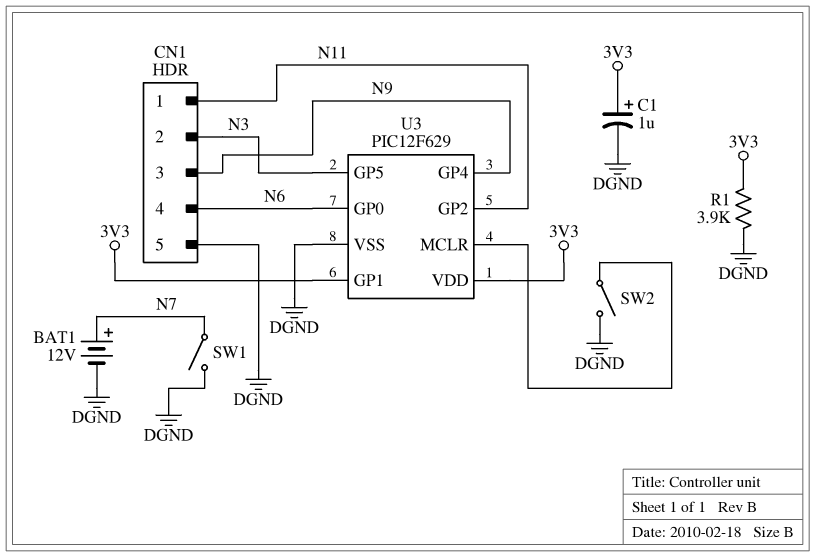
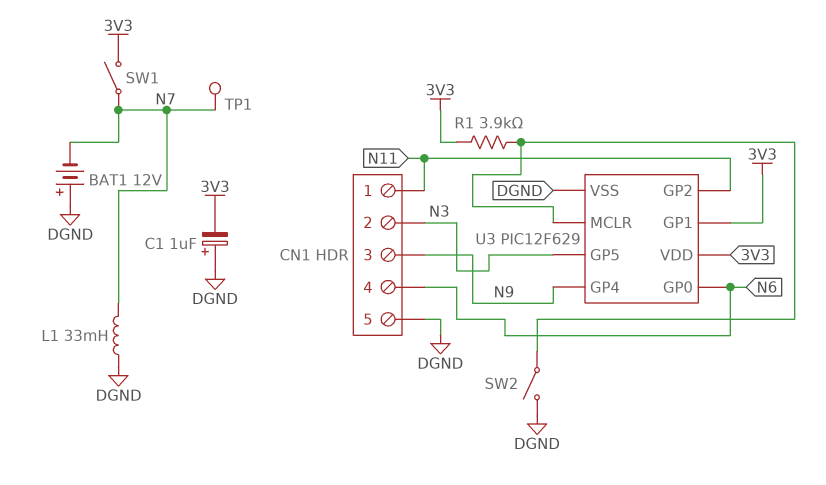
BAT1: 12V (plus N7, minus DGND) -> 12V (plus DGND, minus N7)
C1: 1uF (plus 3V3, minus DGND) -> 1uF (plus DGND, minus 3V3)
L1: none -> 33mH (DGND, N7)
R1: 3.9k (3V3, DGND) -> 3.9k (3V3, U3/MCLR)
SW1: switch (DGND, N7) -> switch (3V3, N7)
TP1: none -> test point (N7)

